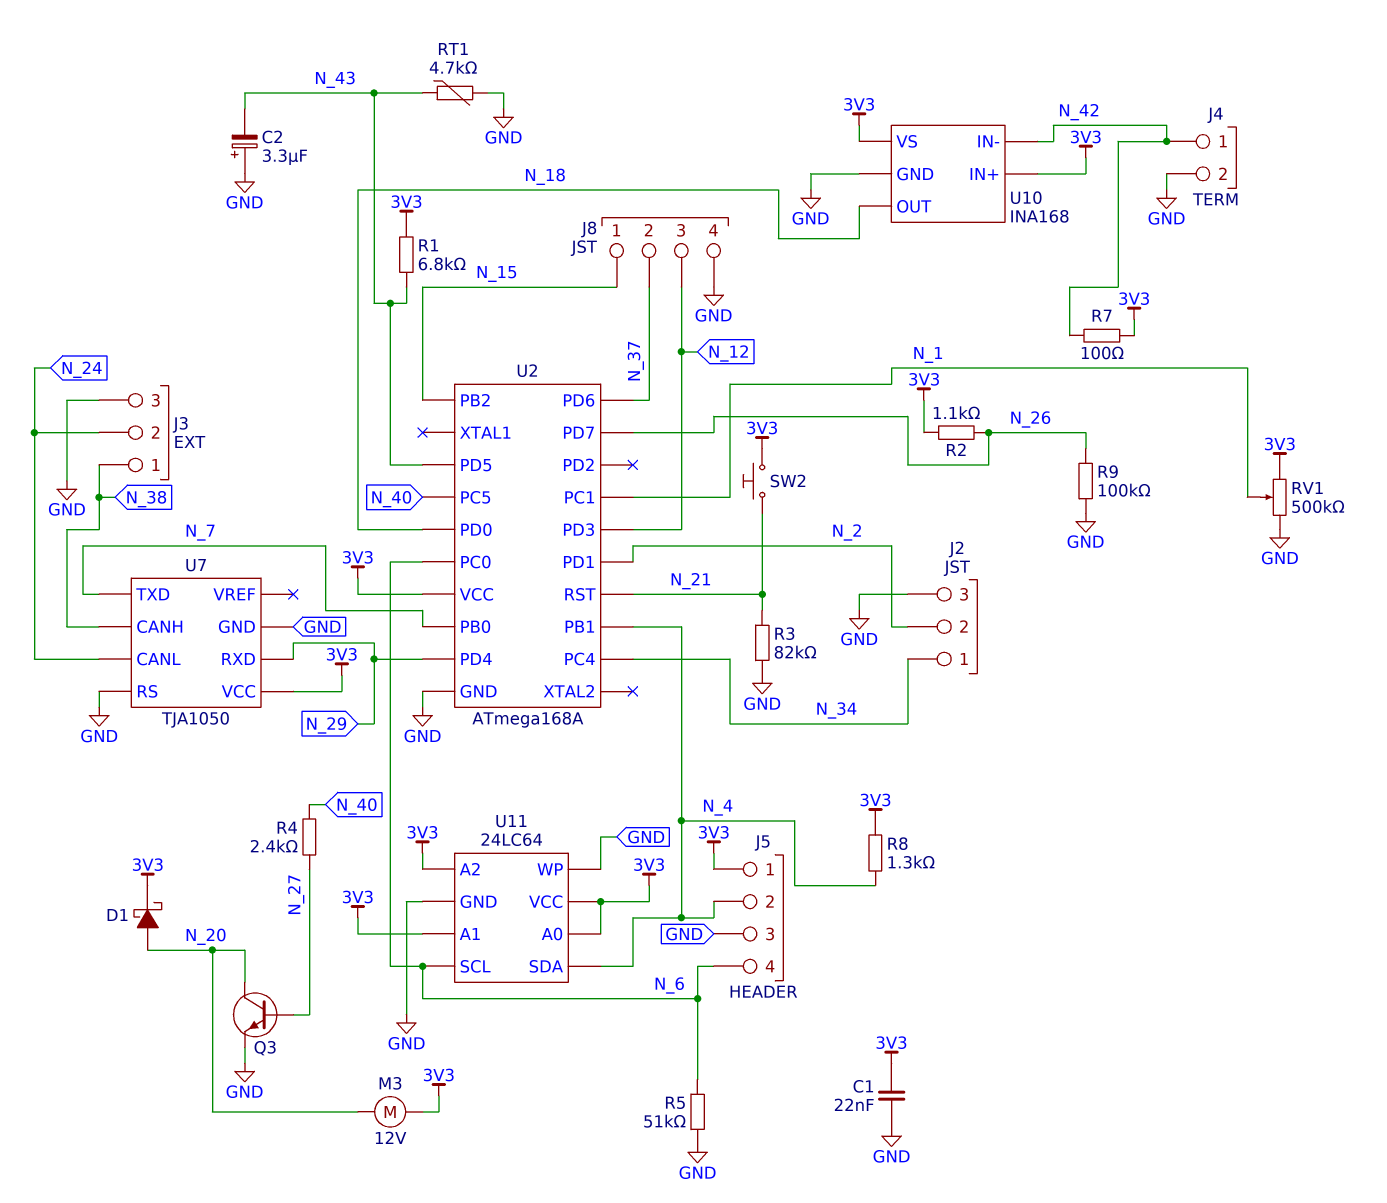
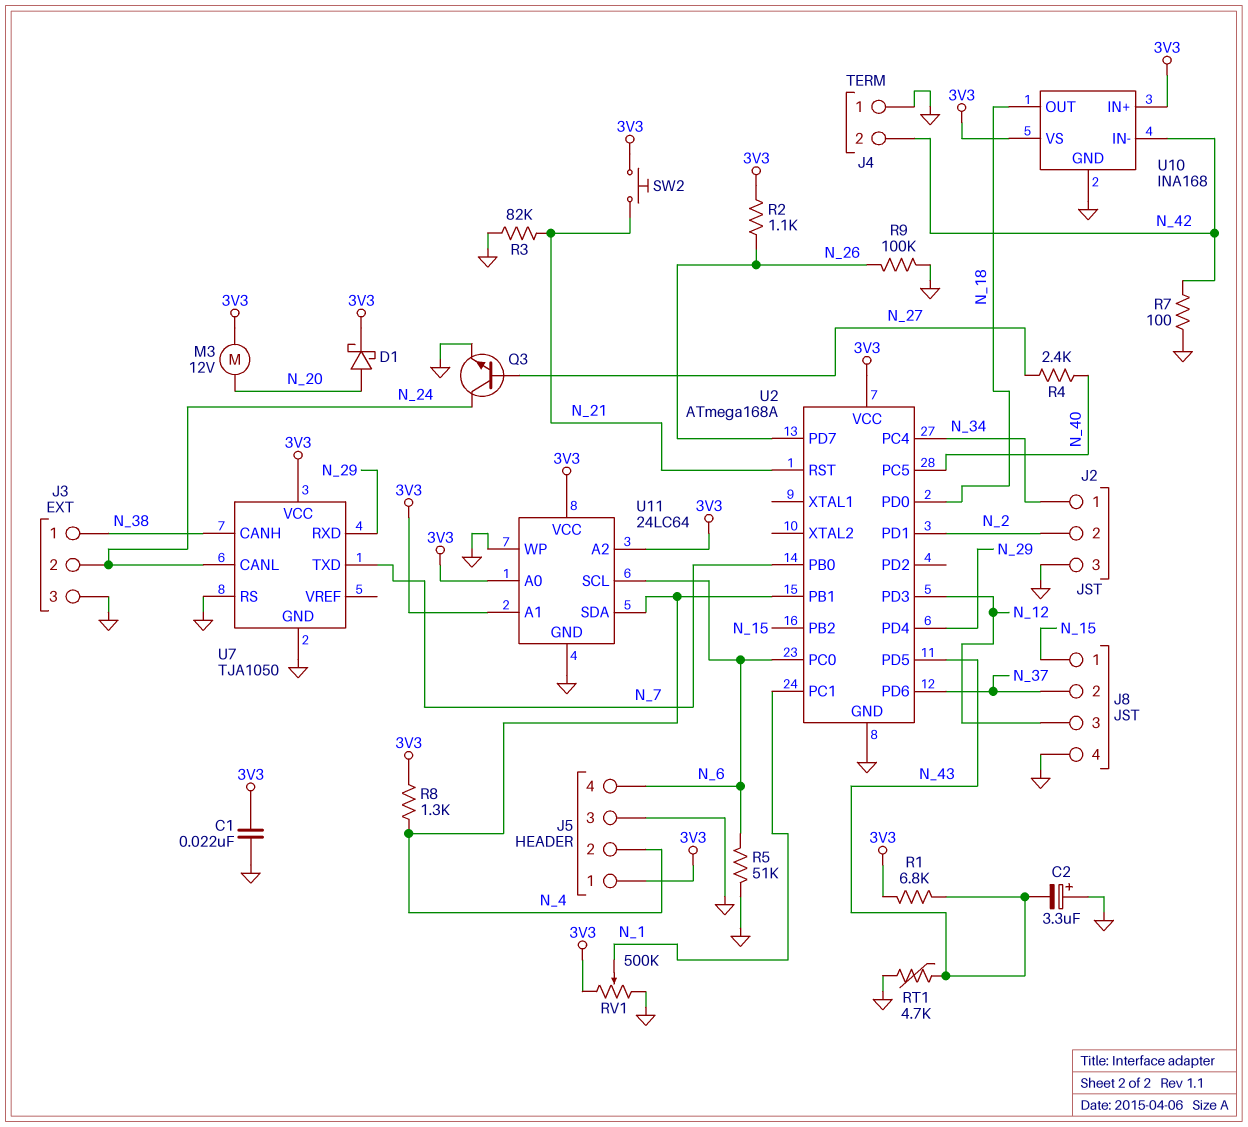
J4 pin 1: N_42 -> GND
J4 pin 2: GND -> N_42
Q3: NPN (B N_27, C N_20, E GND) -> NPN (B N_27, C N_24, E GND)
R7: 100 (3V3, N_42) -> 100 (GND, N_42)

